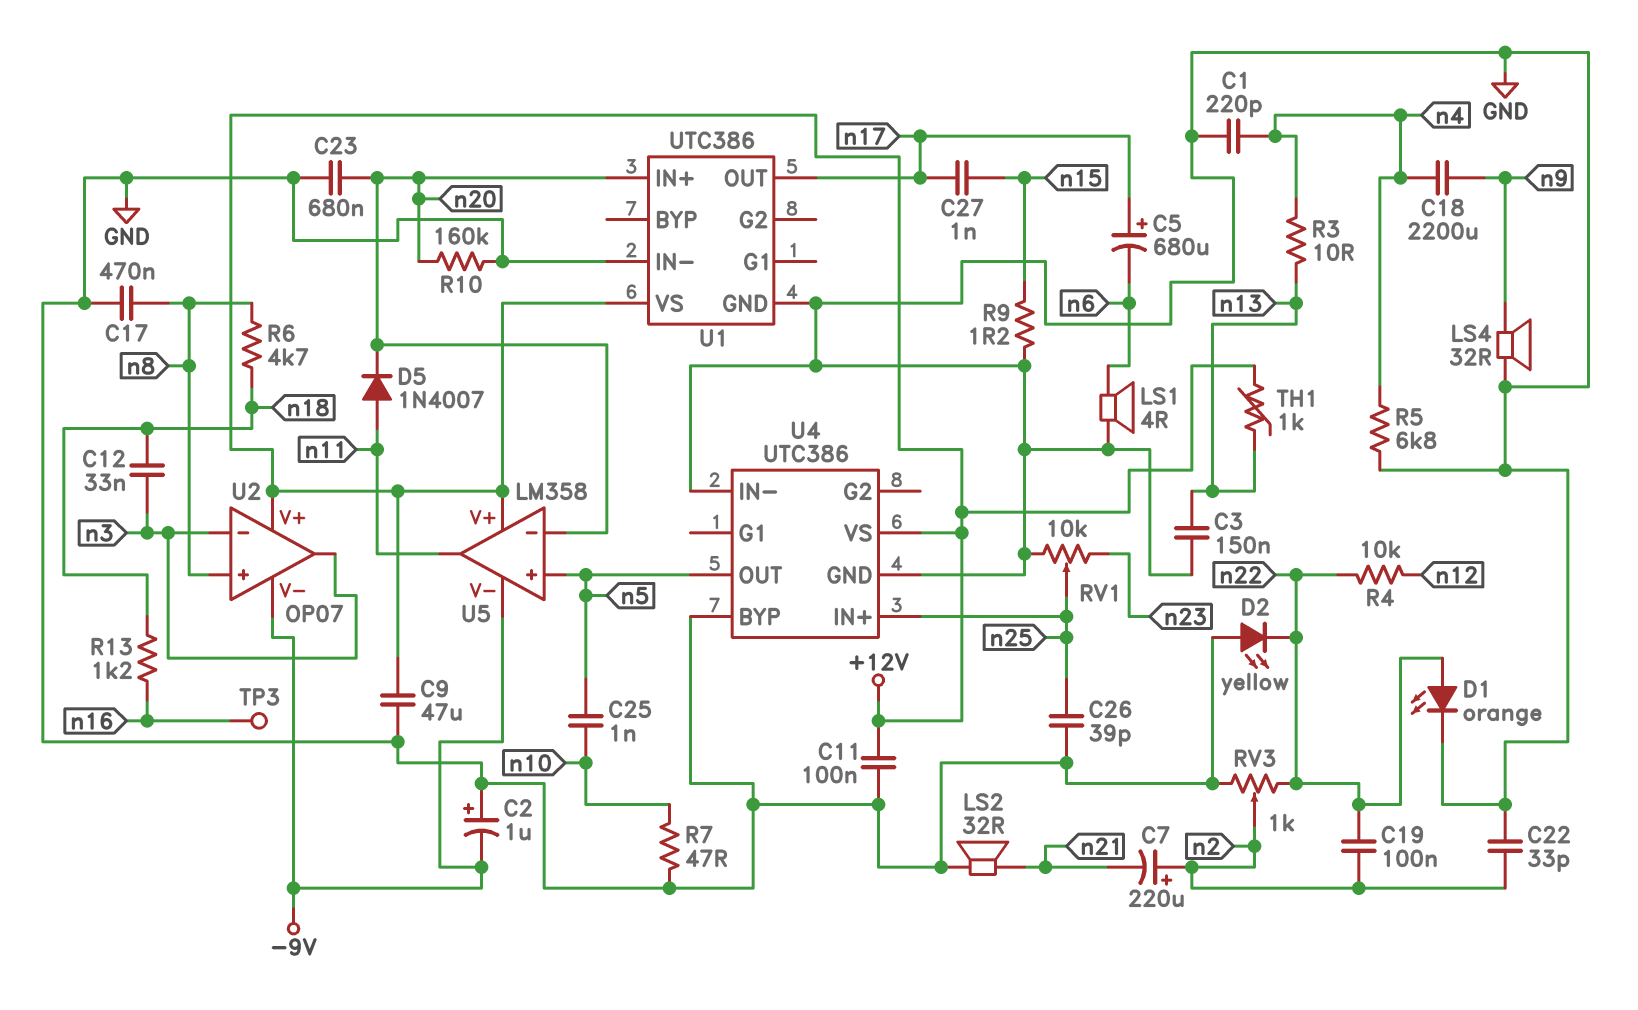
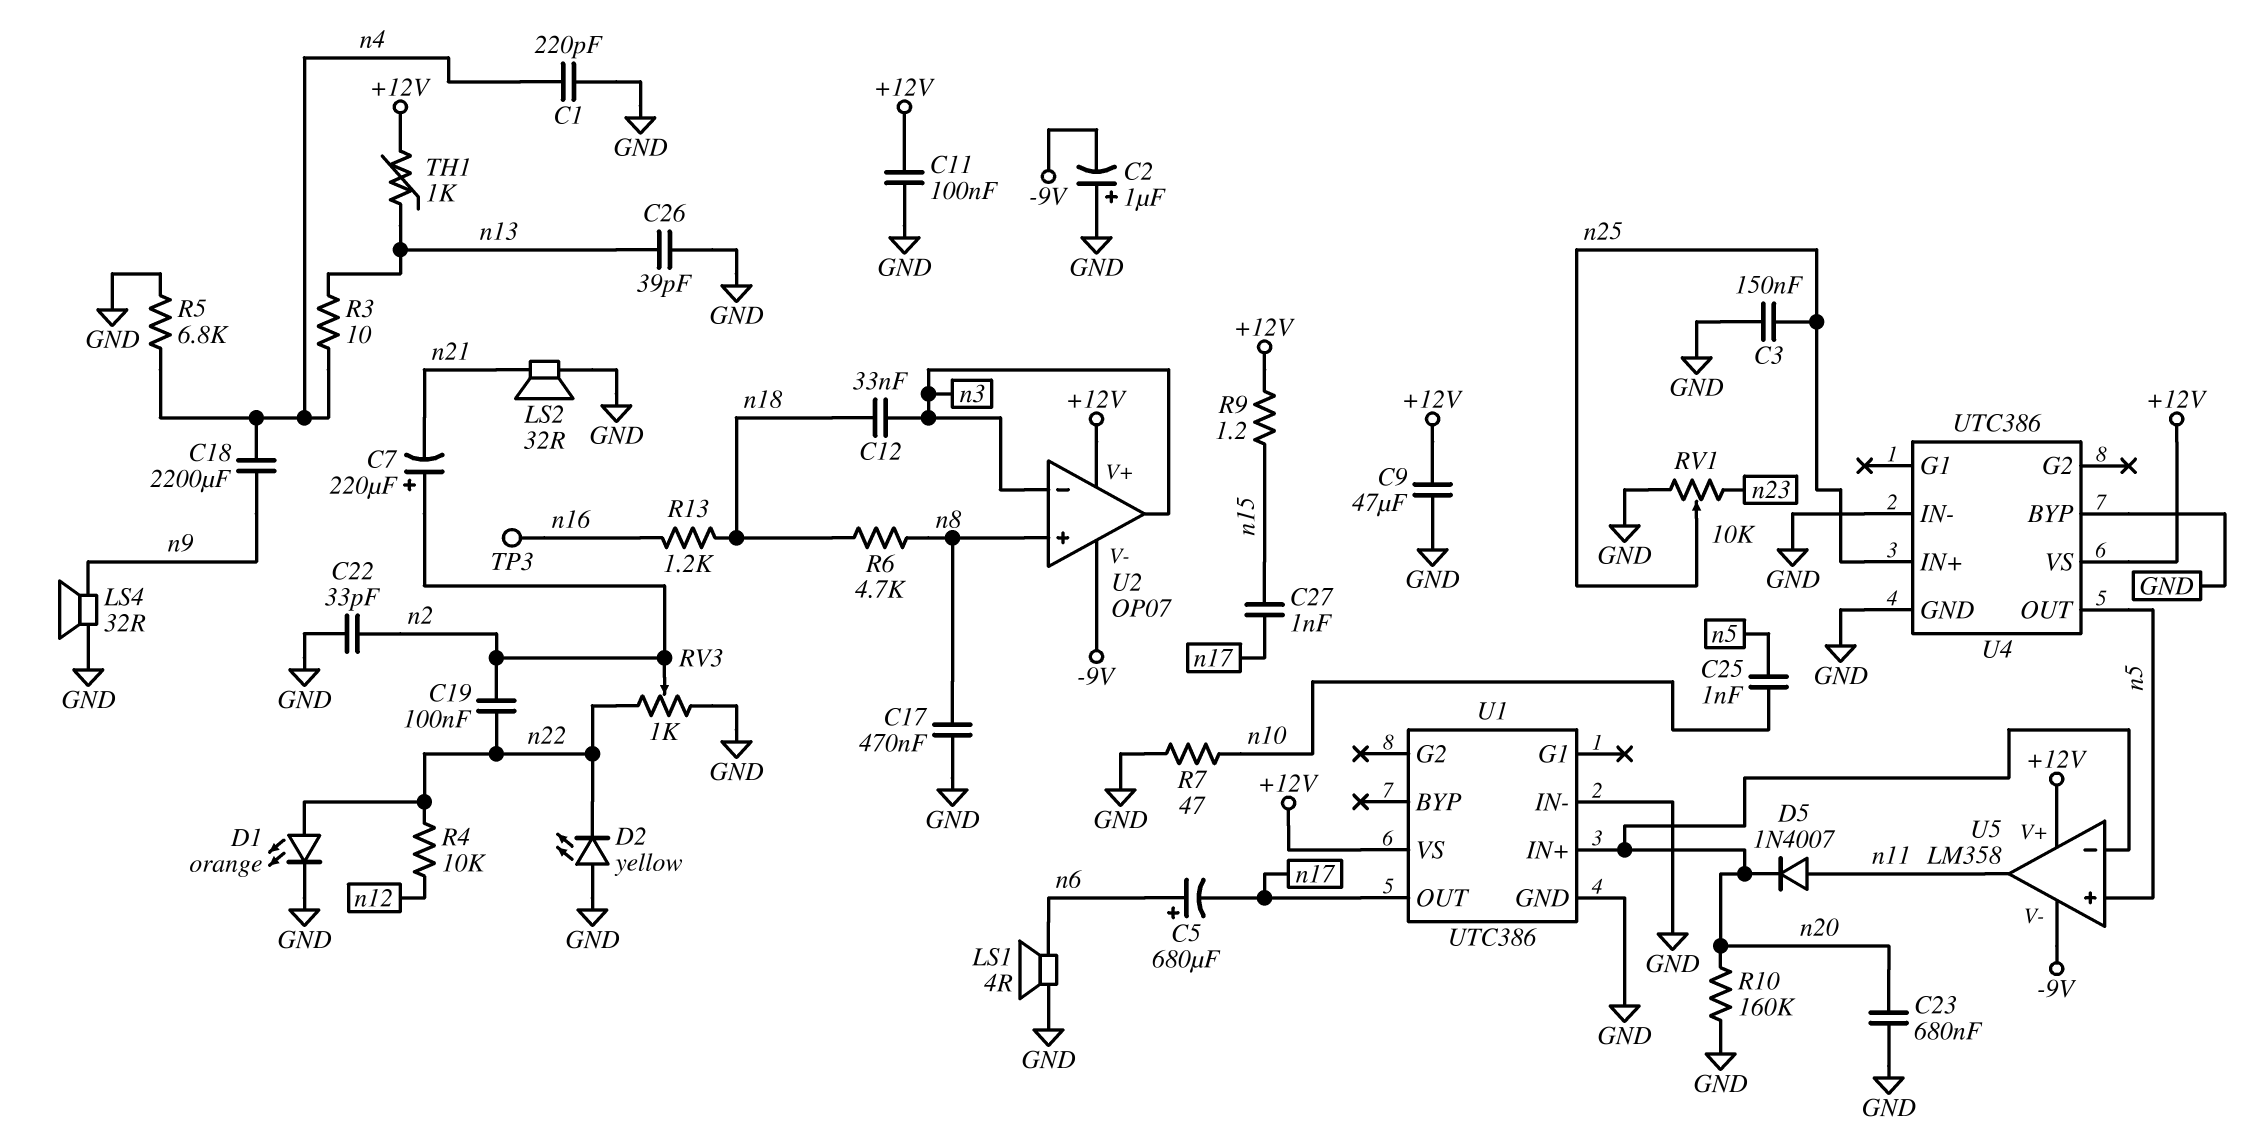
C3: 150nF (GND, n13) -> 150nF (GND, n25)
C5: 680uF (plus n17, minus n6) -> 680uF (plus n6, minus n17)
C26: 39pF (GND, n25) -> 39pF (GND, n13)
R9: 1.2 (GND, n15) -> 1.2 (+12V, n15)

